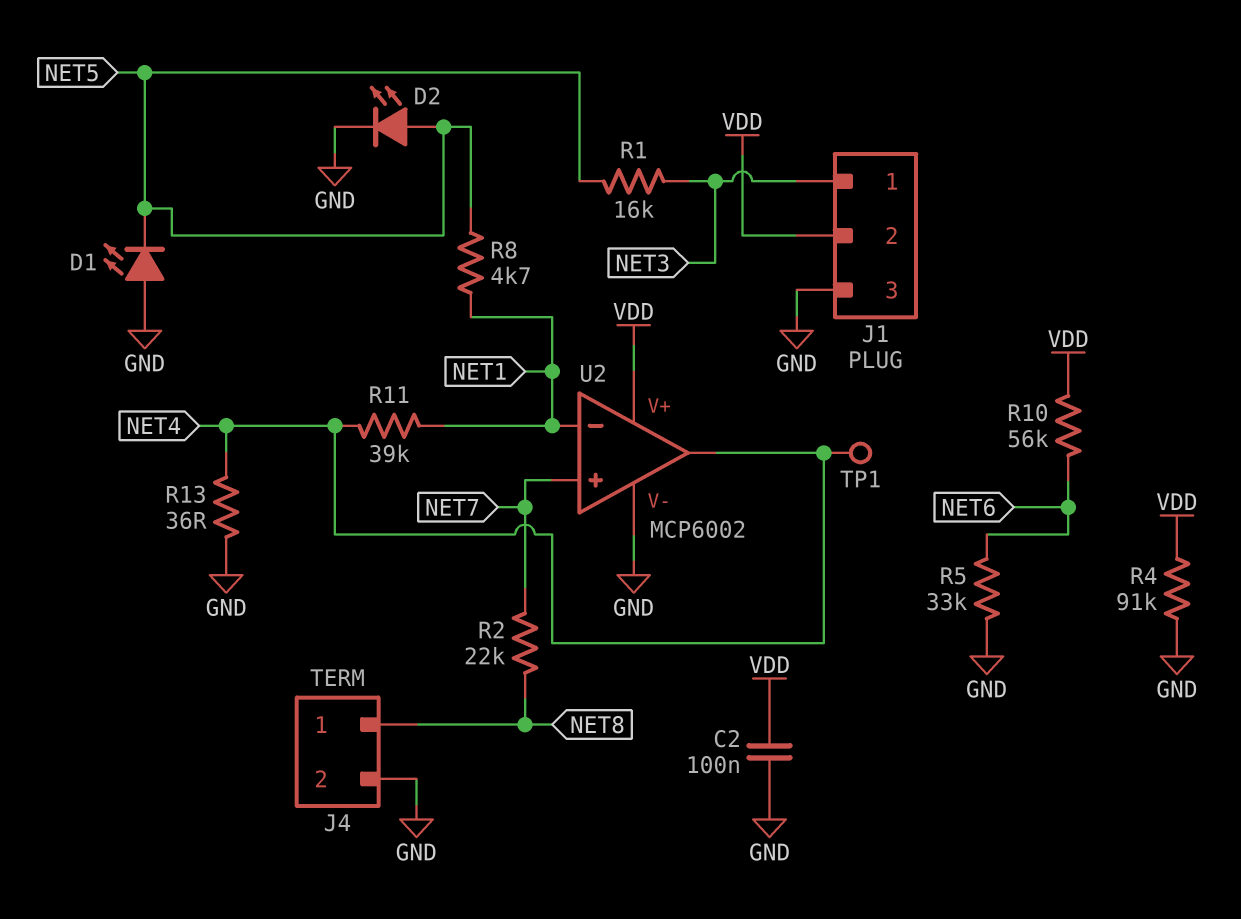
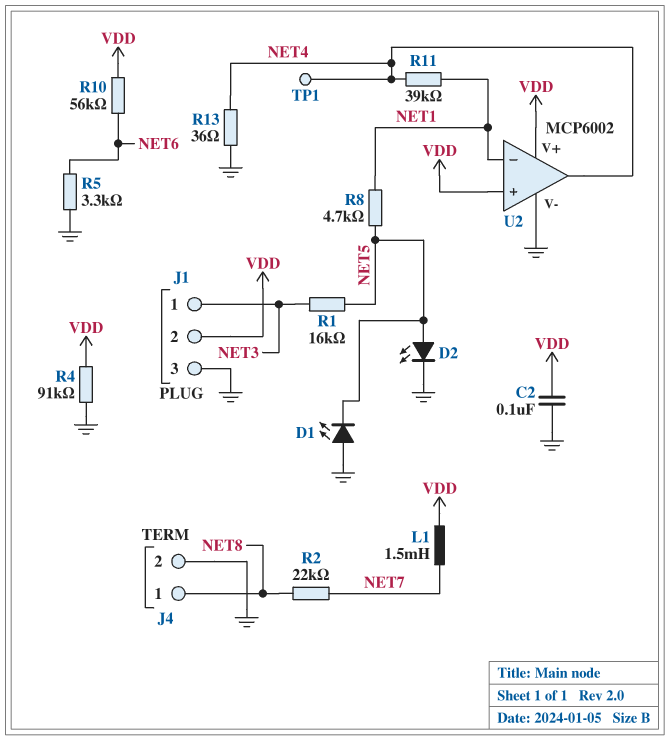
L1: none -> 1.5mH (NET7, VDD)
R5: 33k (GND, NET6) -> 3.3k (GND, NET6)
U2 pin in+: NET7 -> VDD

